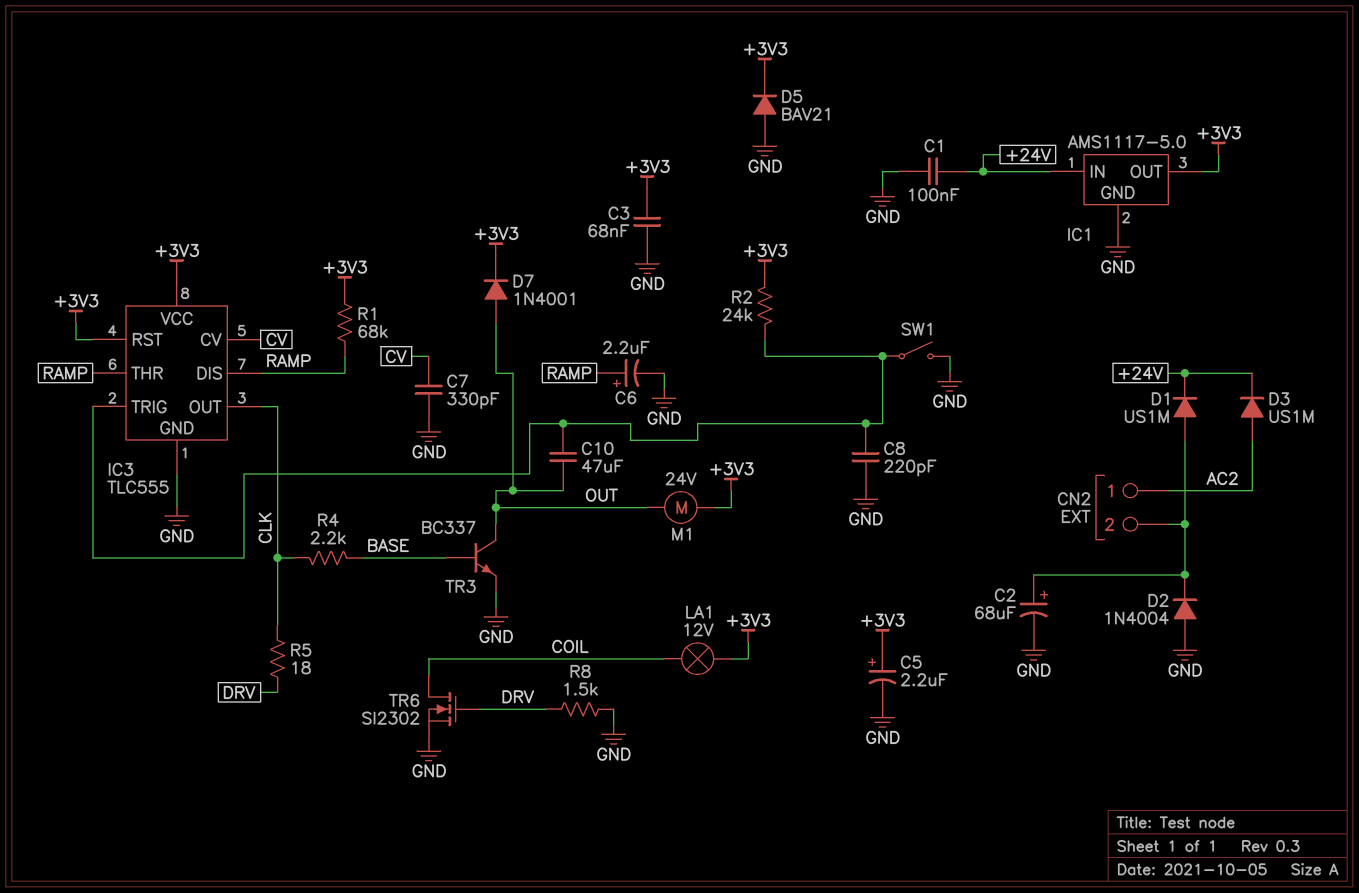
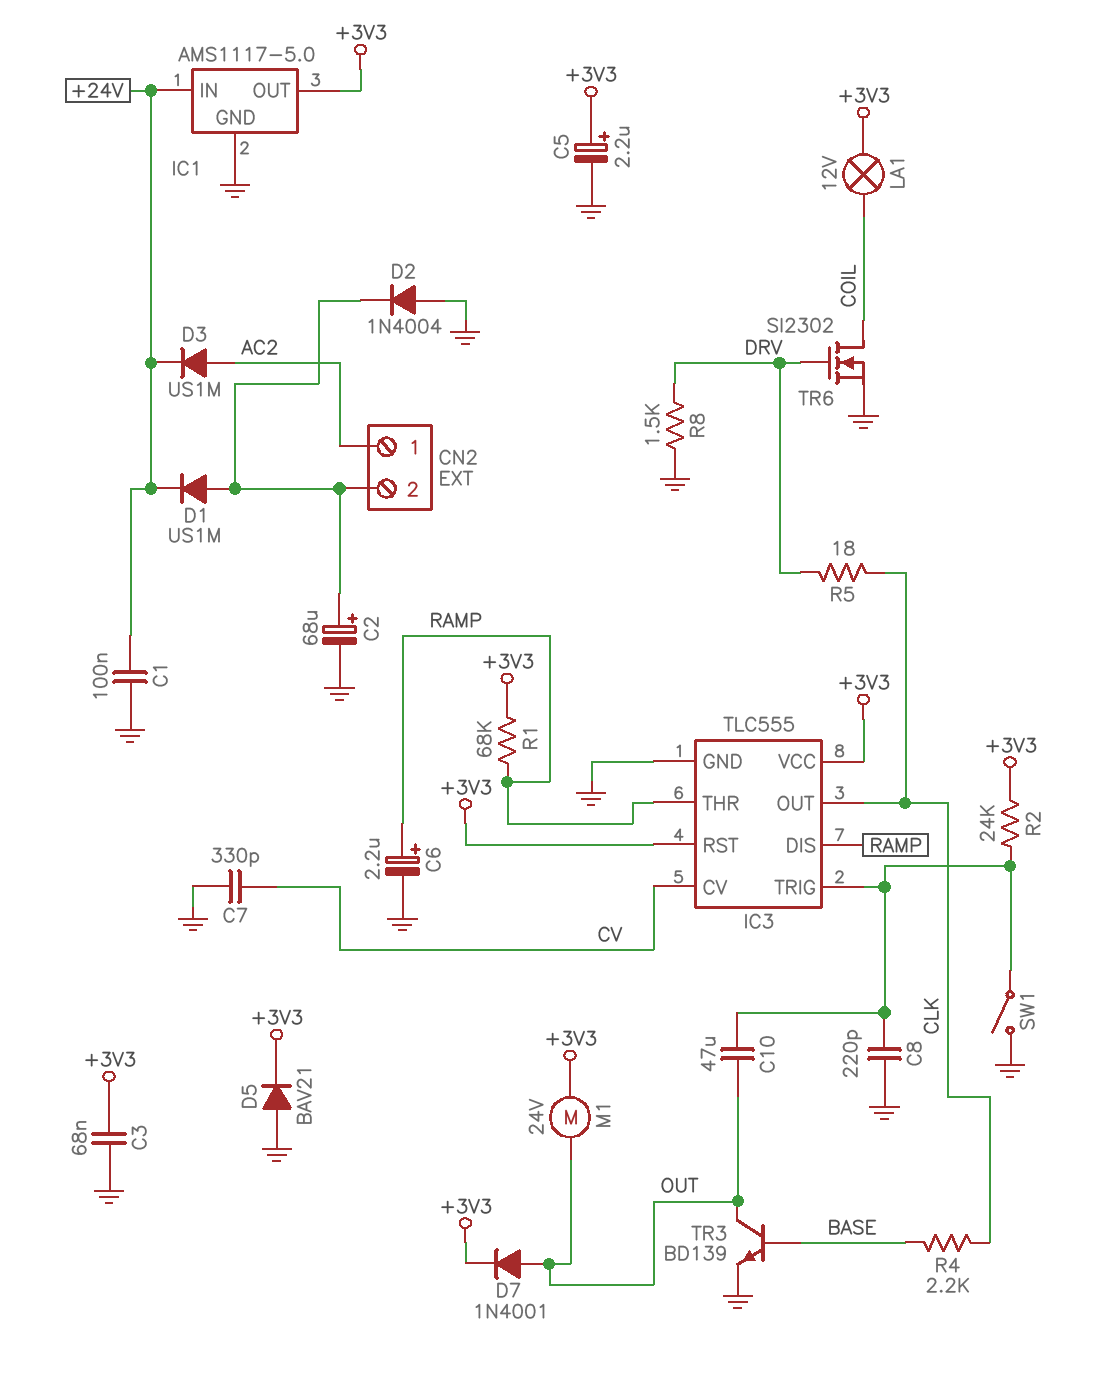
TR3: NPN BC337 (B BASE, C OUT, E GND) -> NPN BD139 (B BASE, C OUT, E GND)

